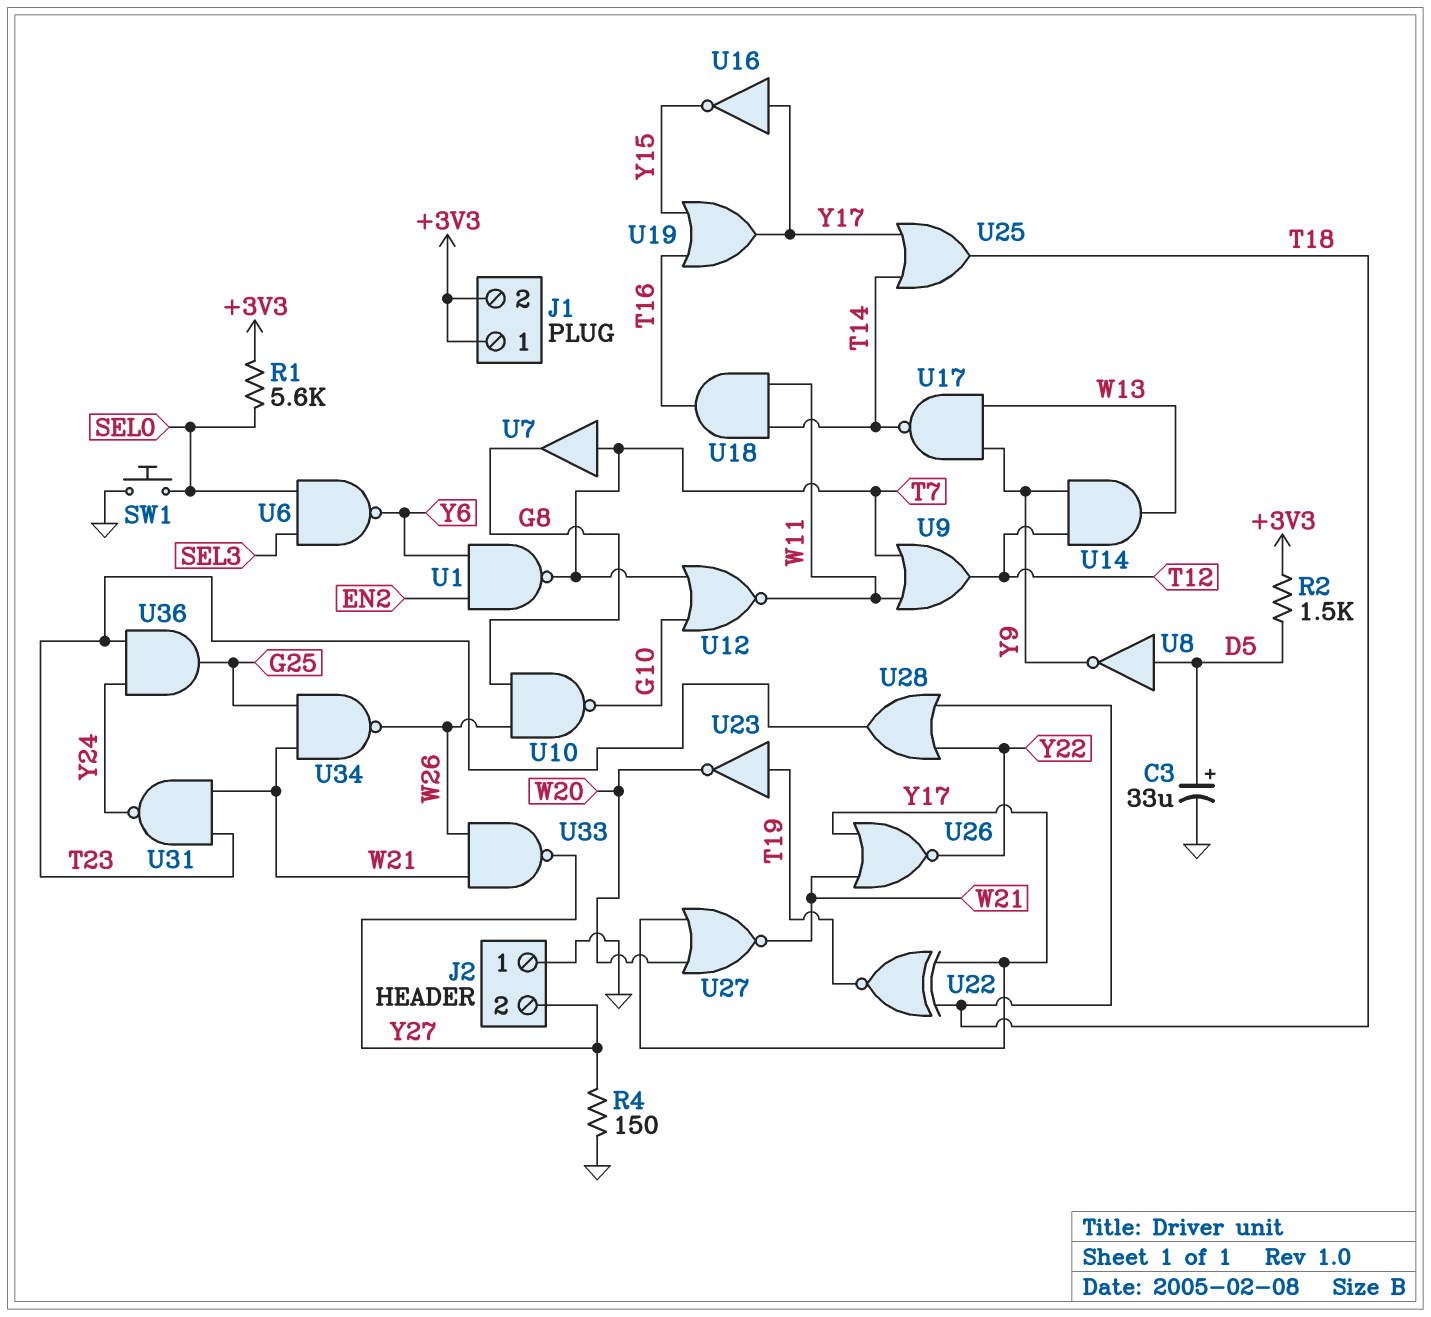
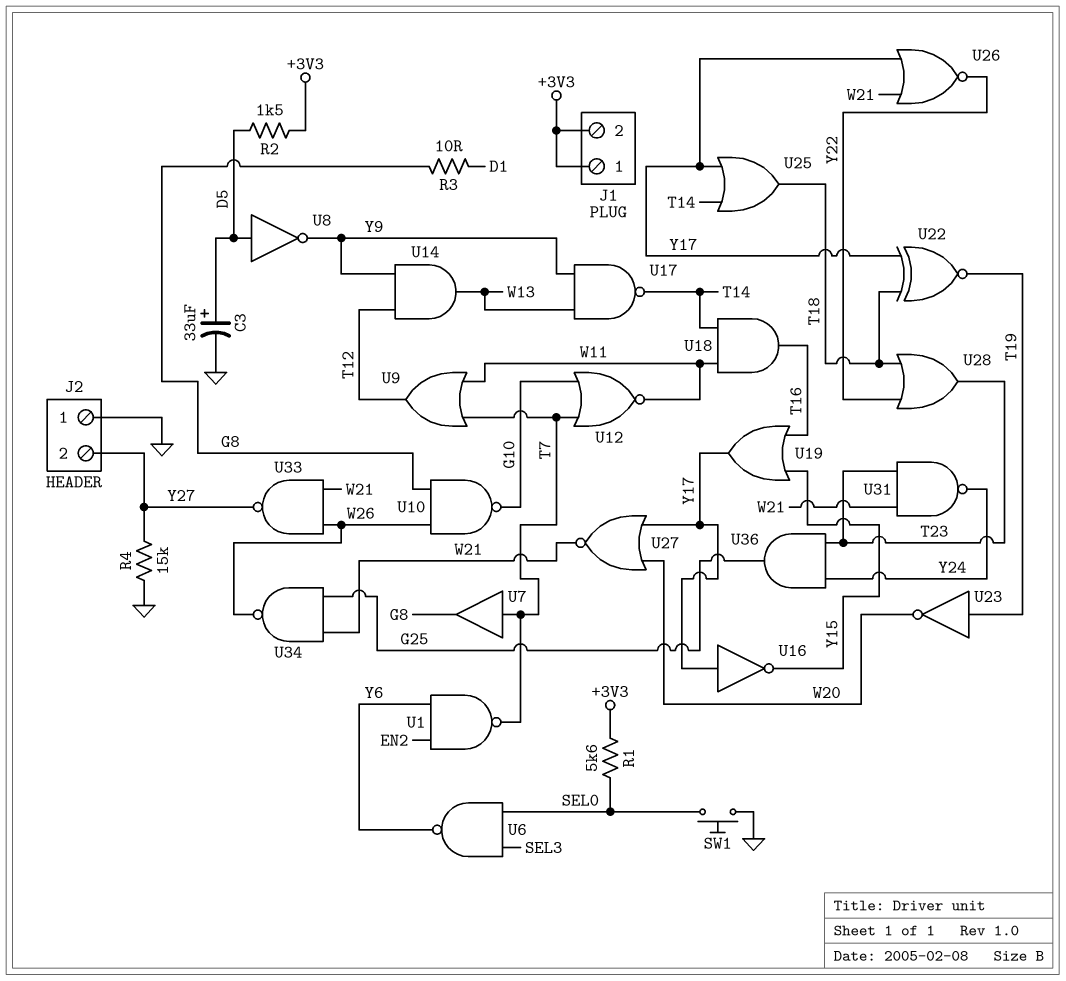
R3: none -> 10 (D1, G8)
R4: 150 (GND, Y27) -> 15k (GND, Y27)

